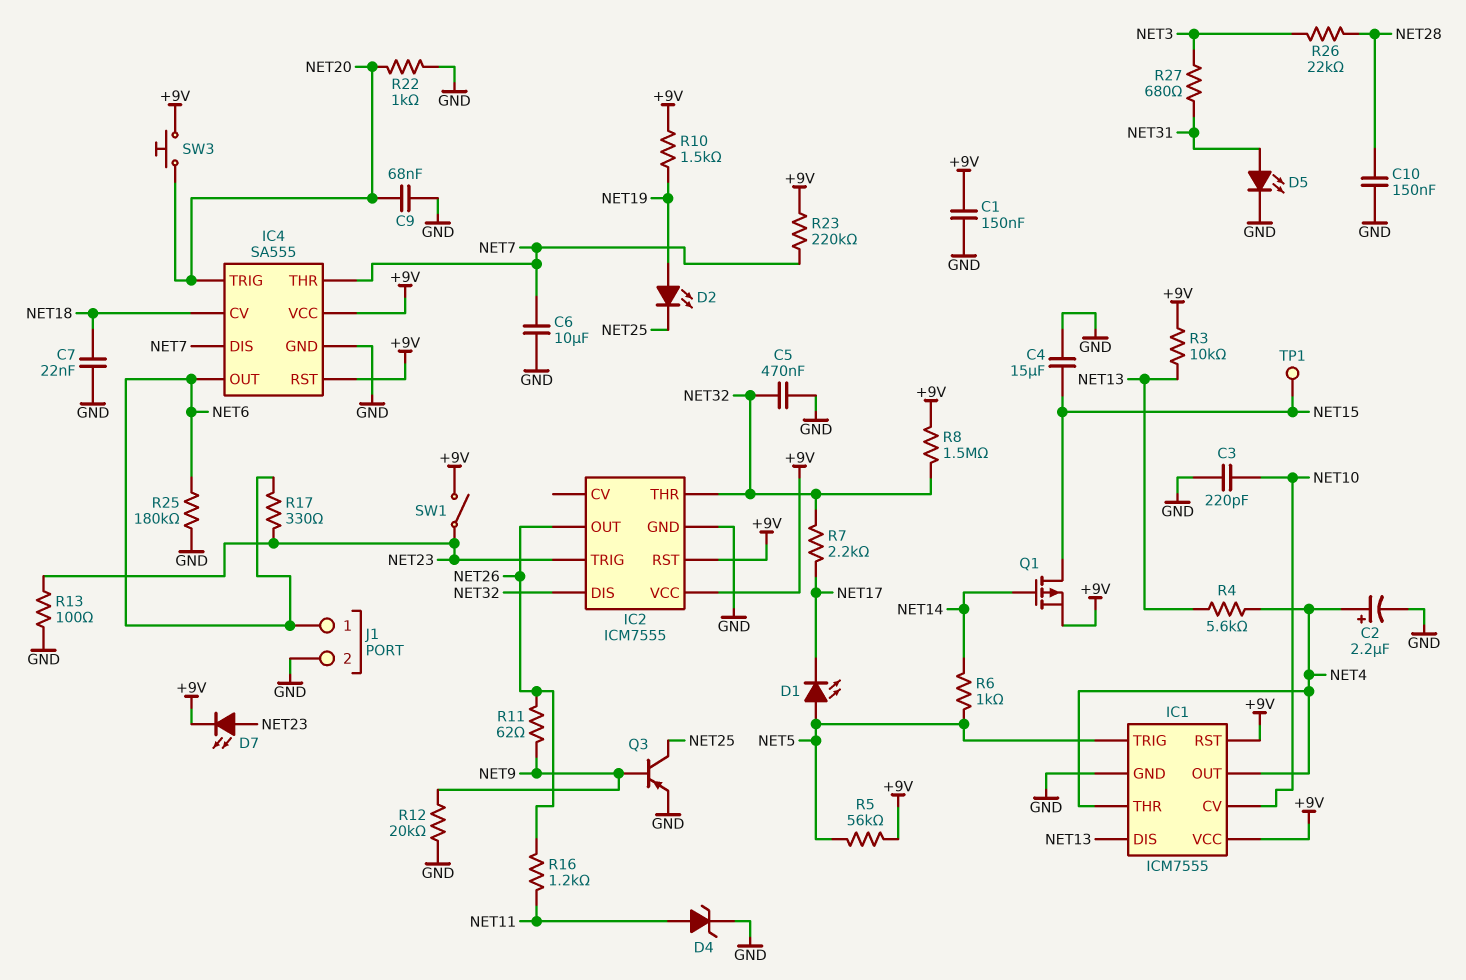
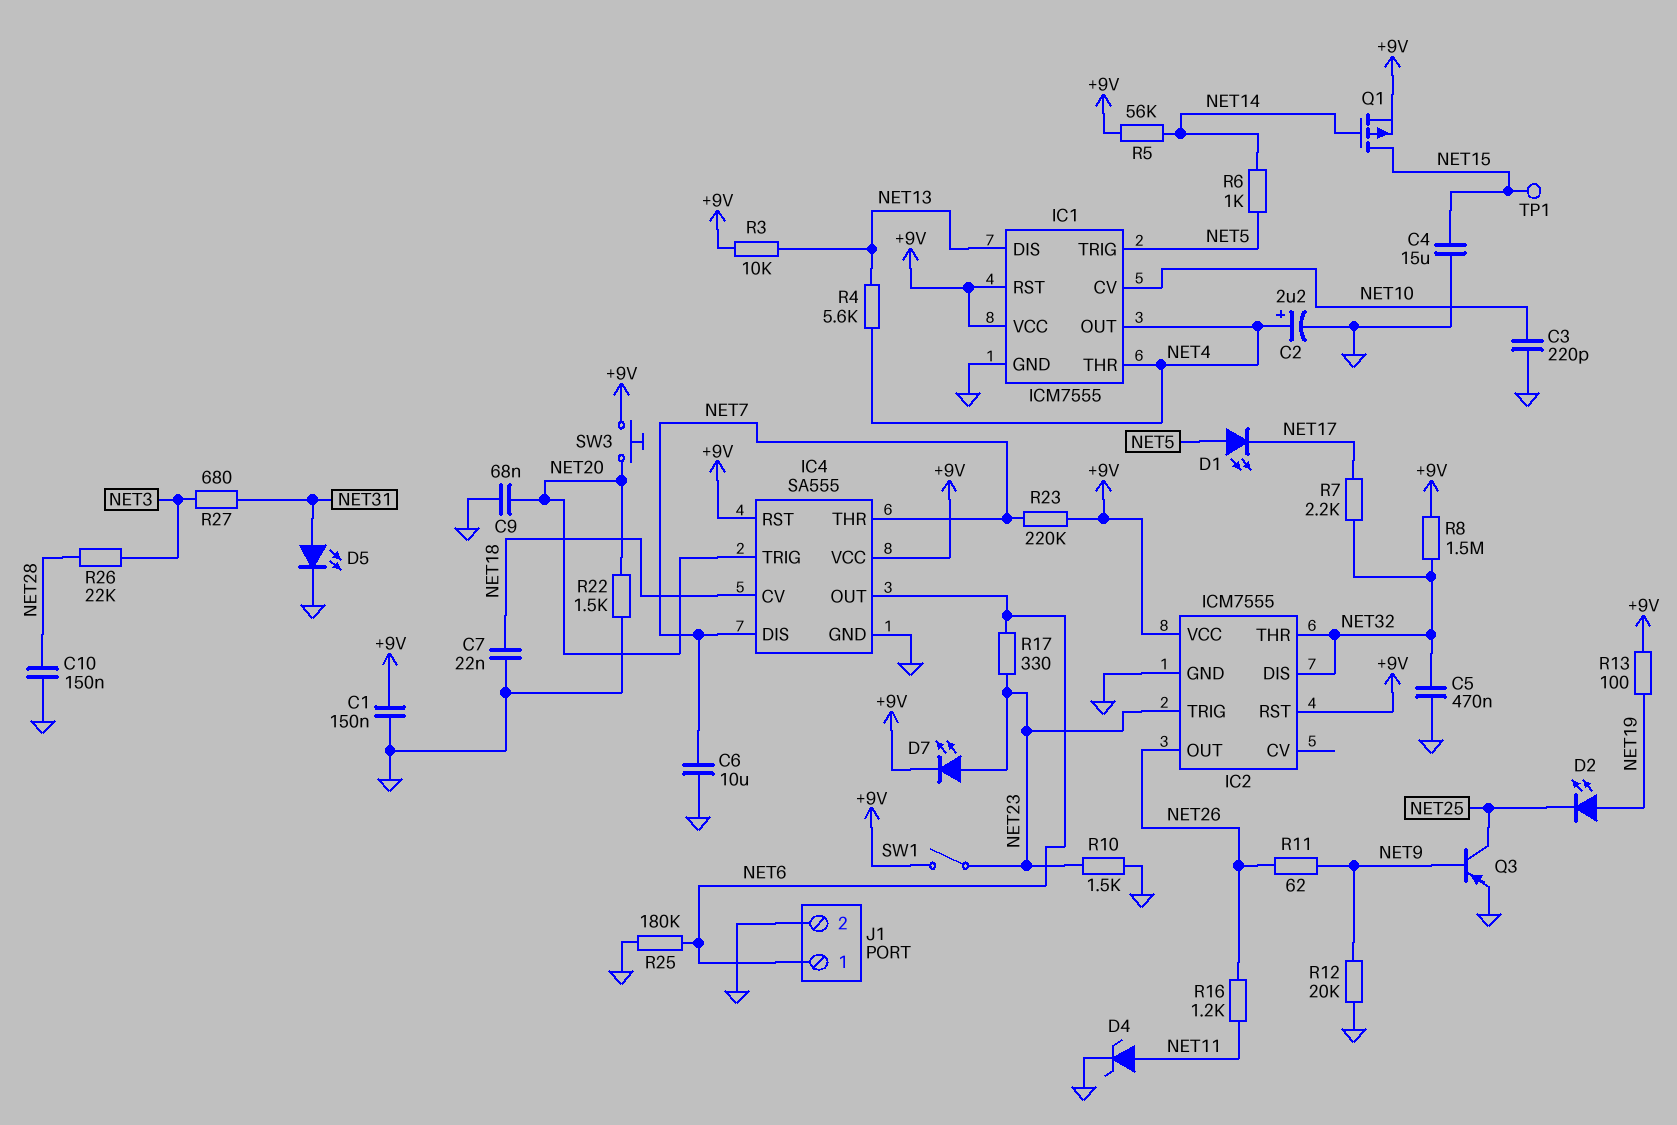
R5: 56k (+9V, NET5) -> 56k (+9V, NET14)
R10: 1.5k (+9V, NET19) -> 1.5k (GND, NET23)
R13: 100 (GND, NET23) -> 100 (+9V, NET19)
R22: 1k (GND, NET20) -> 1.5k (GND, NET20)

